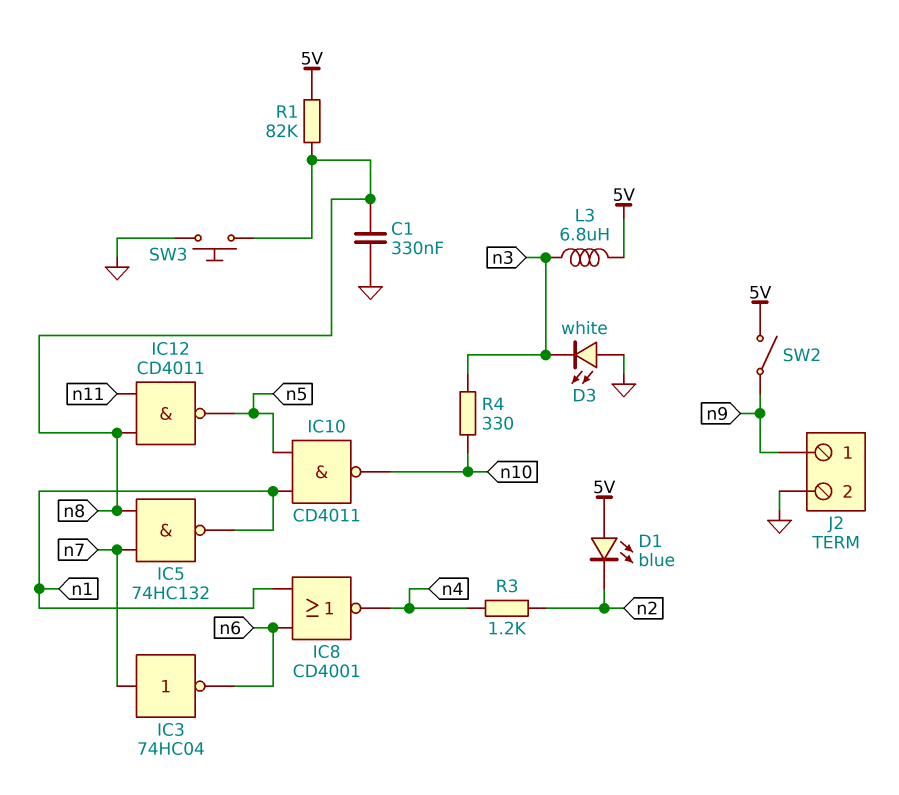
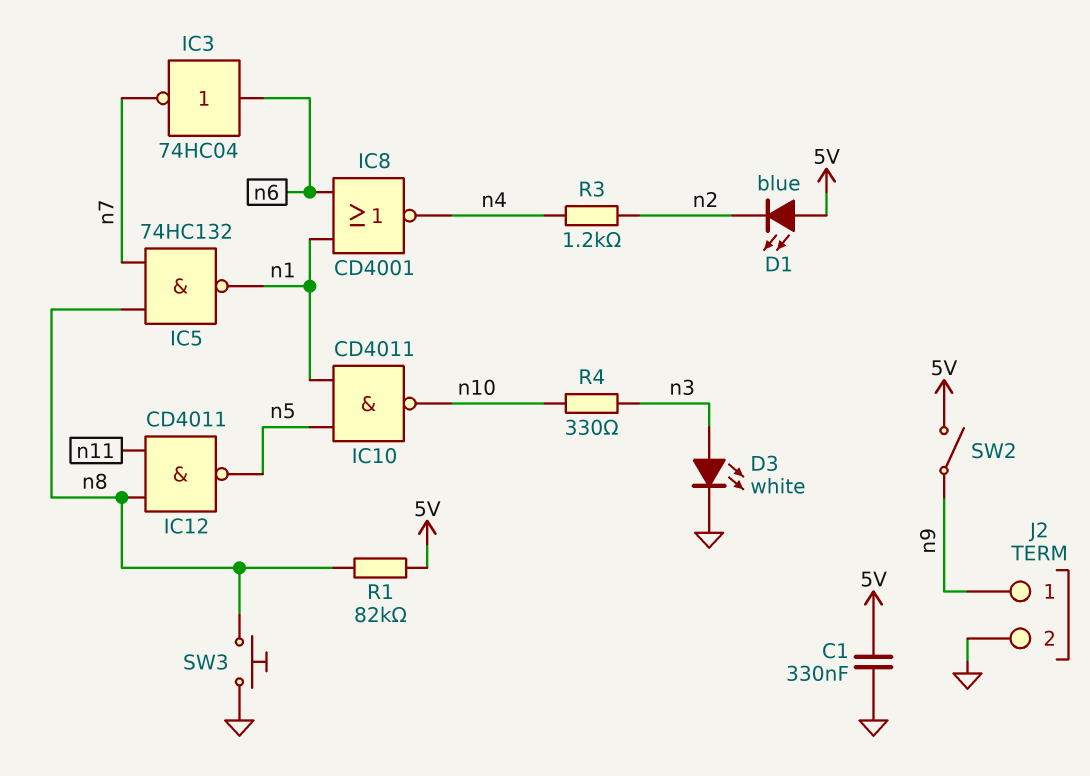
C1: 330nF (GND, n8) -> 330nF (5V, GND)
D3: LED white (A GND, K n3) -> LED white (A n3, K GND)
IC3: NOT 74HC04 (in n7, out n6) -> NOT 74HC04 (in n6, out n7)
L3: 6.8uH (5V, n3) -> none

